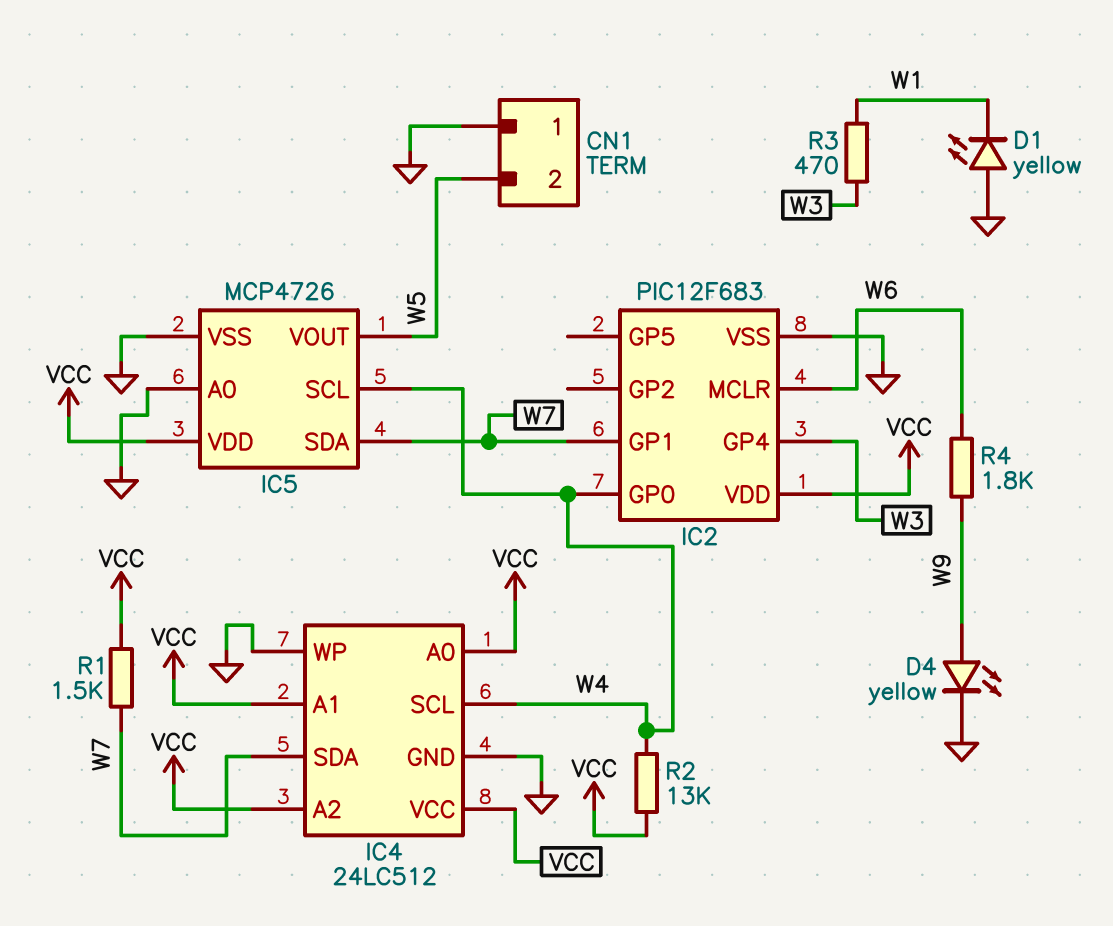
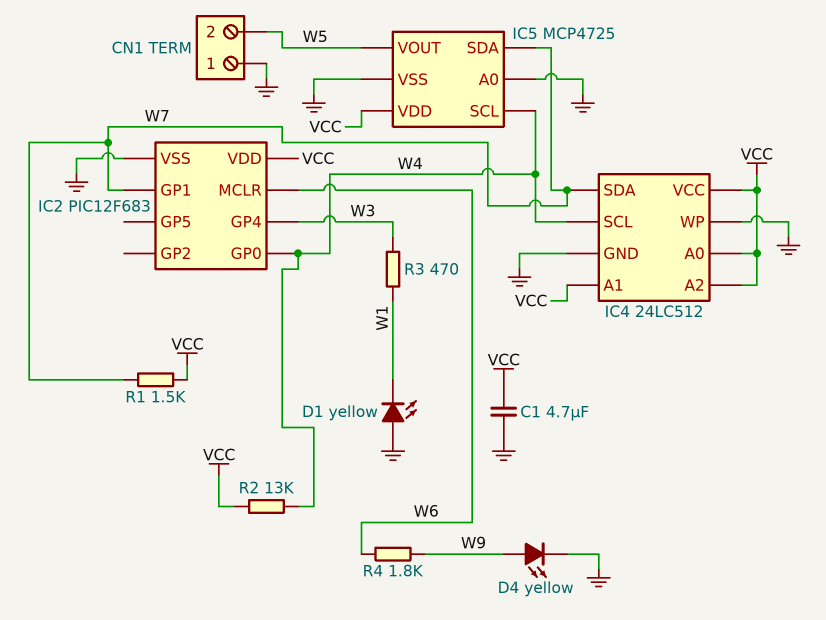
C1: none -> 4.7uF (GND, VCC)
IC5: MCP4726 -> MCP4725

